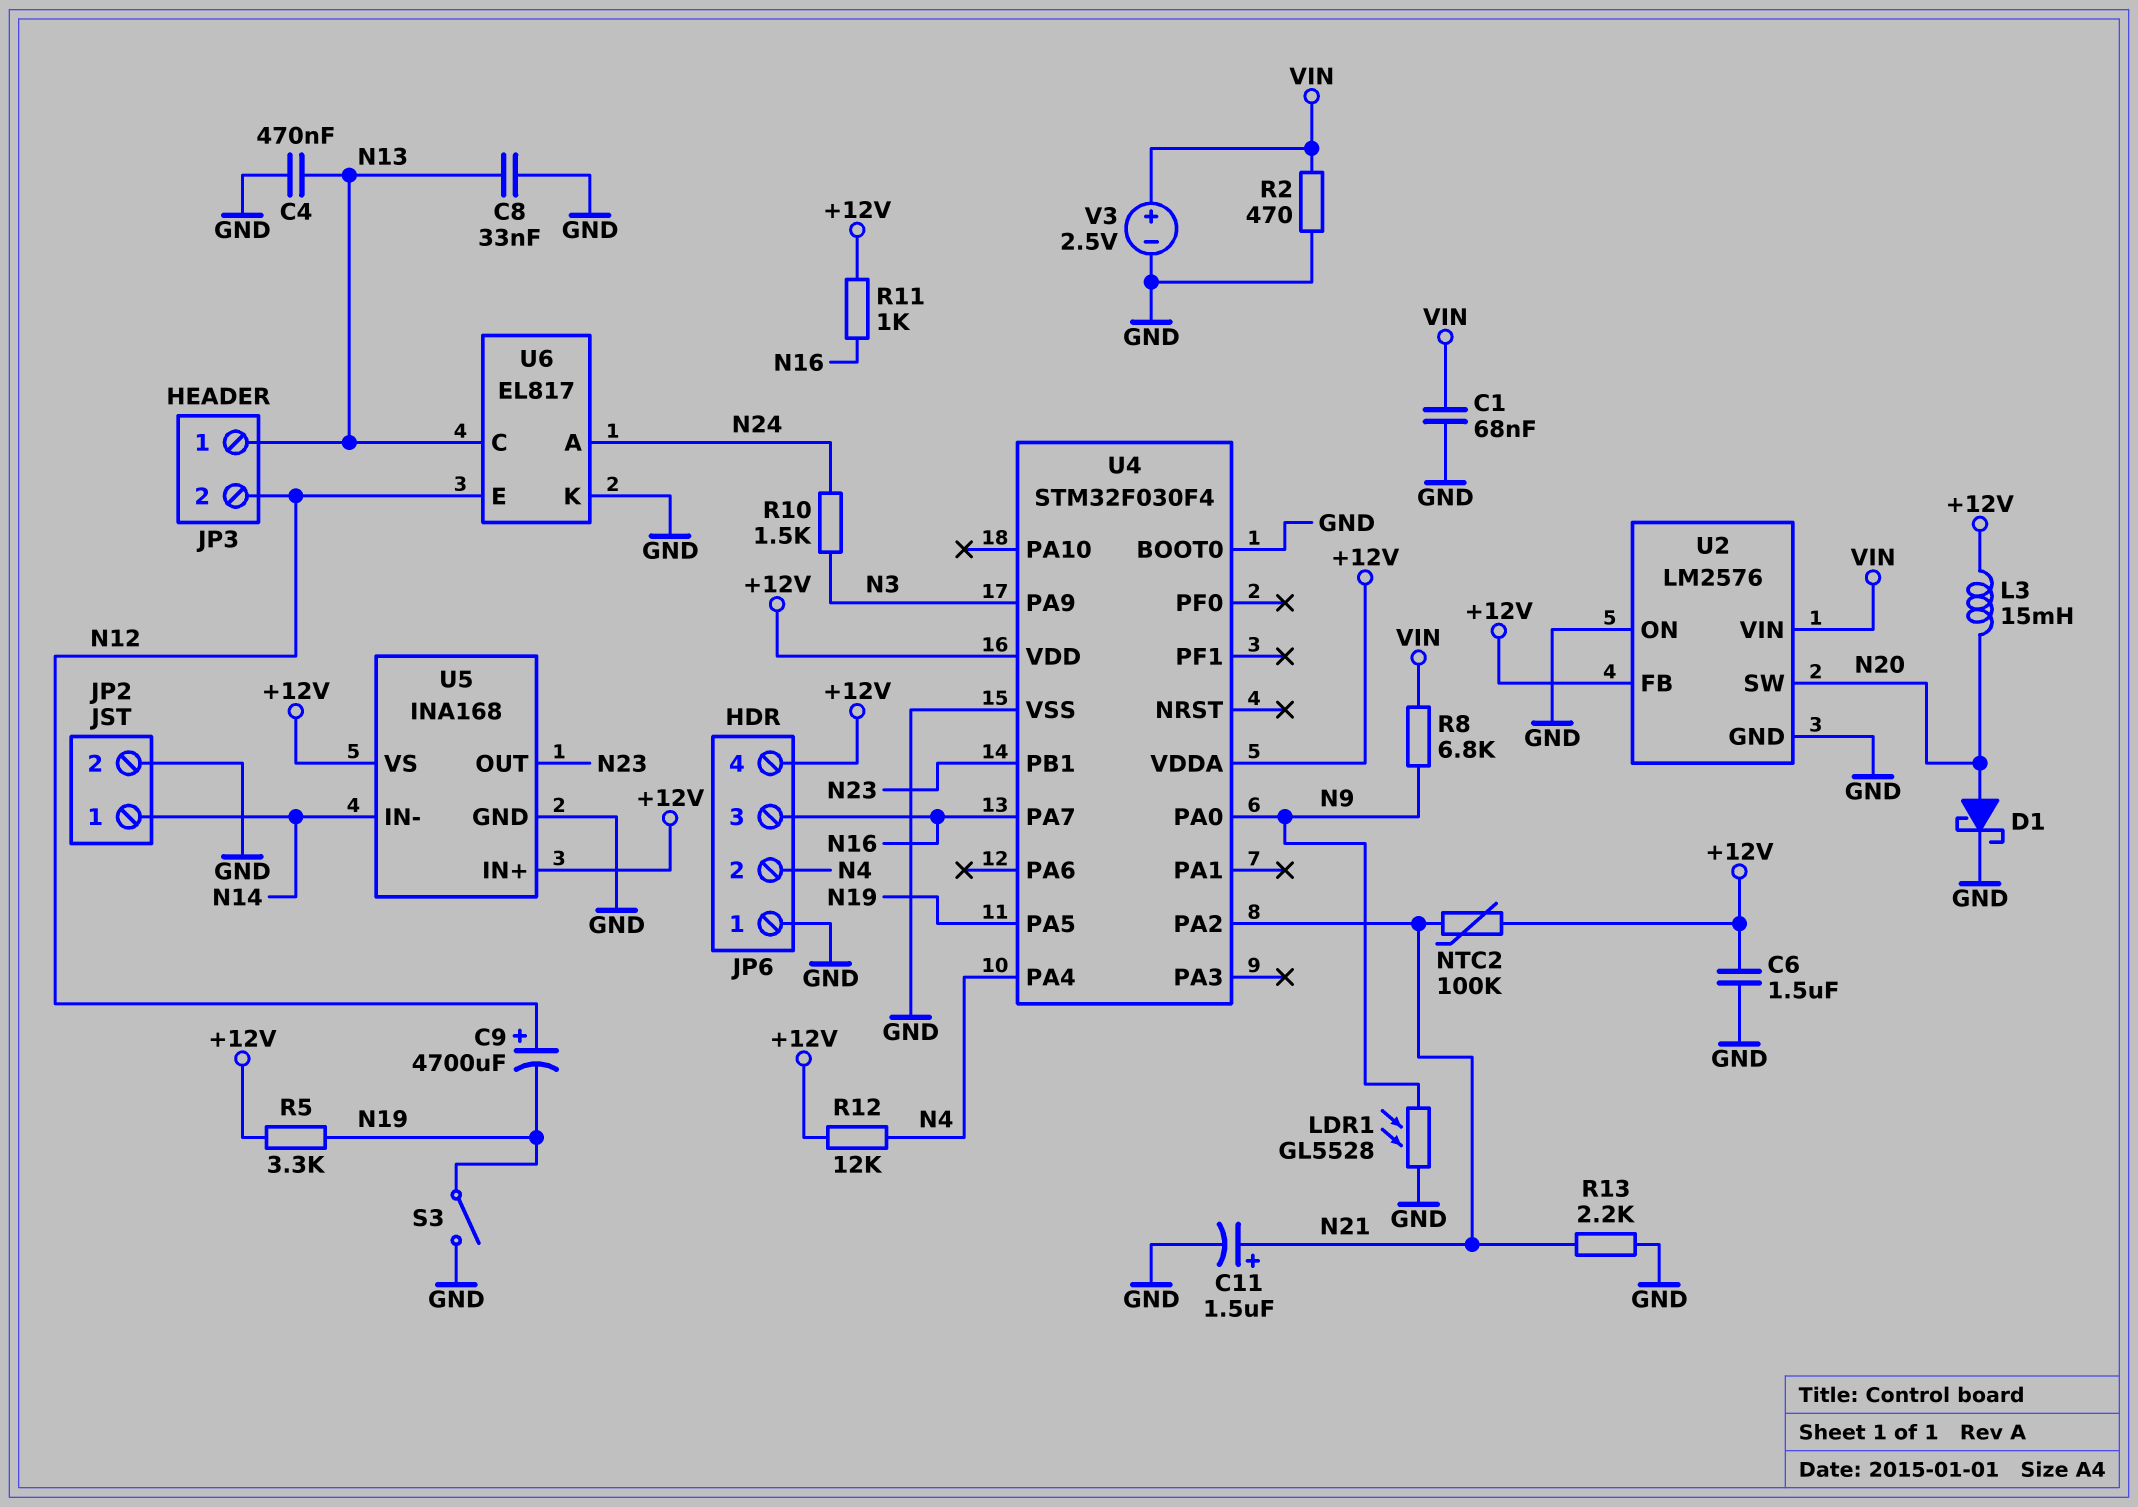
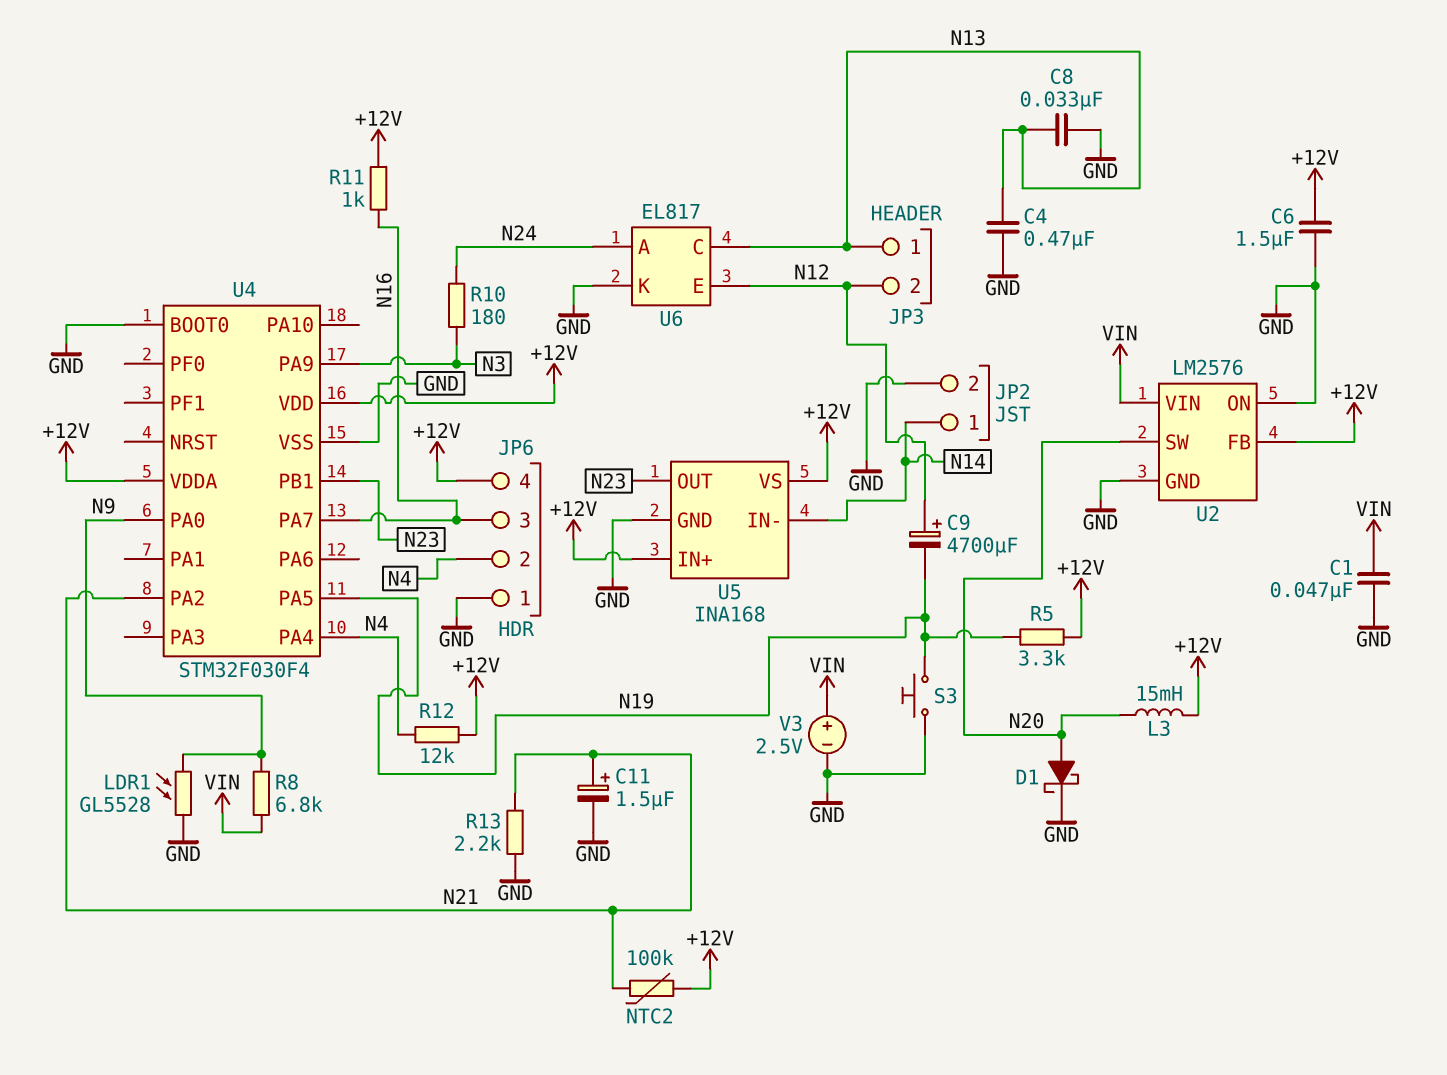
C1: 68nF (GND, VIN) -> 47nF (GND, VIN)
R2: 470 (GND, VIN) -> none
R10: 1.5k (N3, N24) -> 180 (N3, N24)
S3: switch (GND, N19) -> button (GND, N19)

